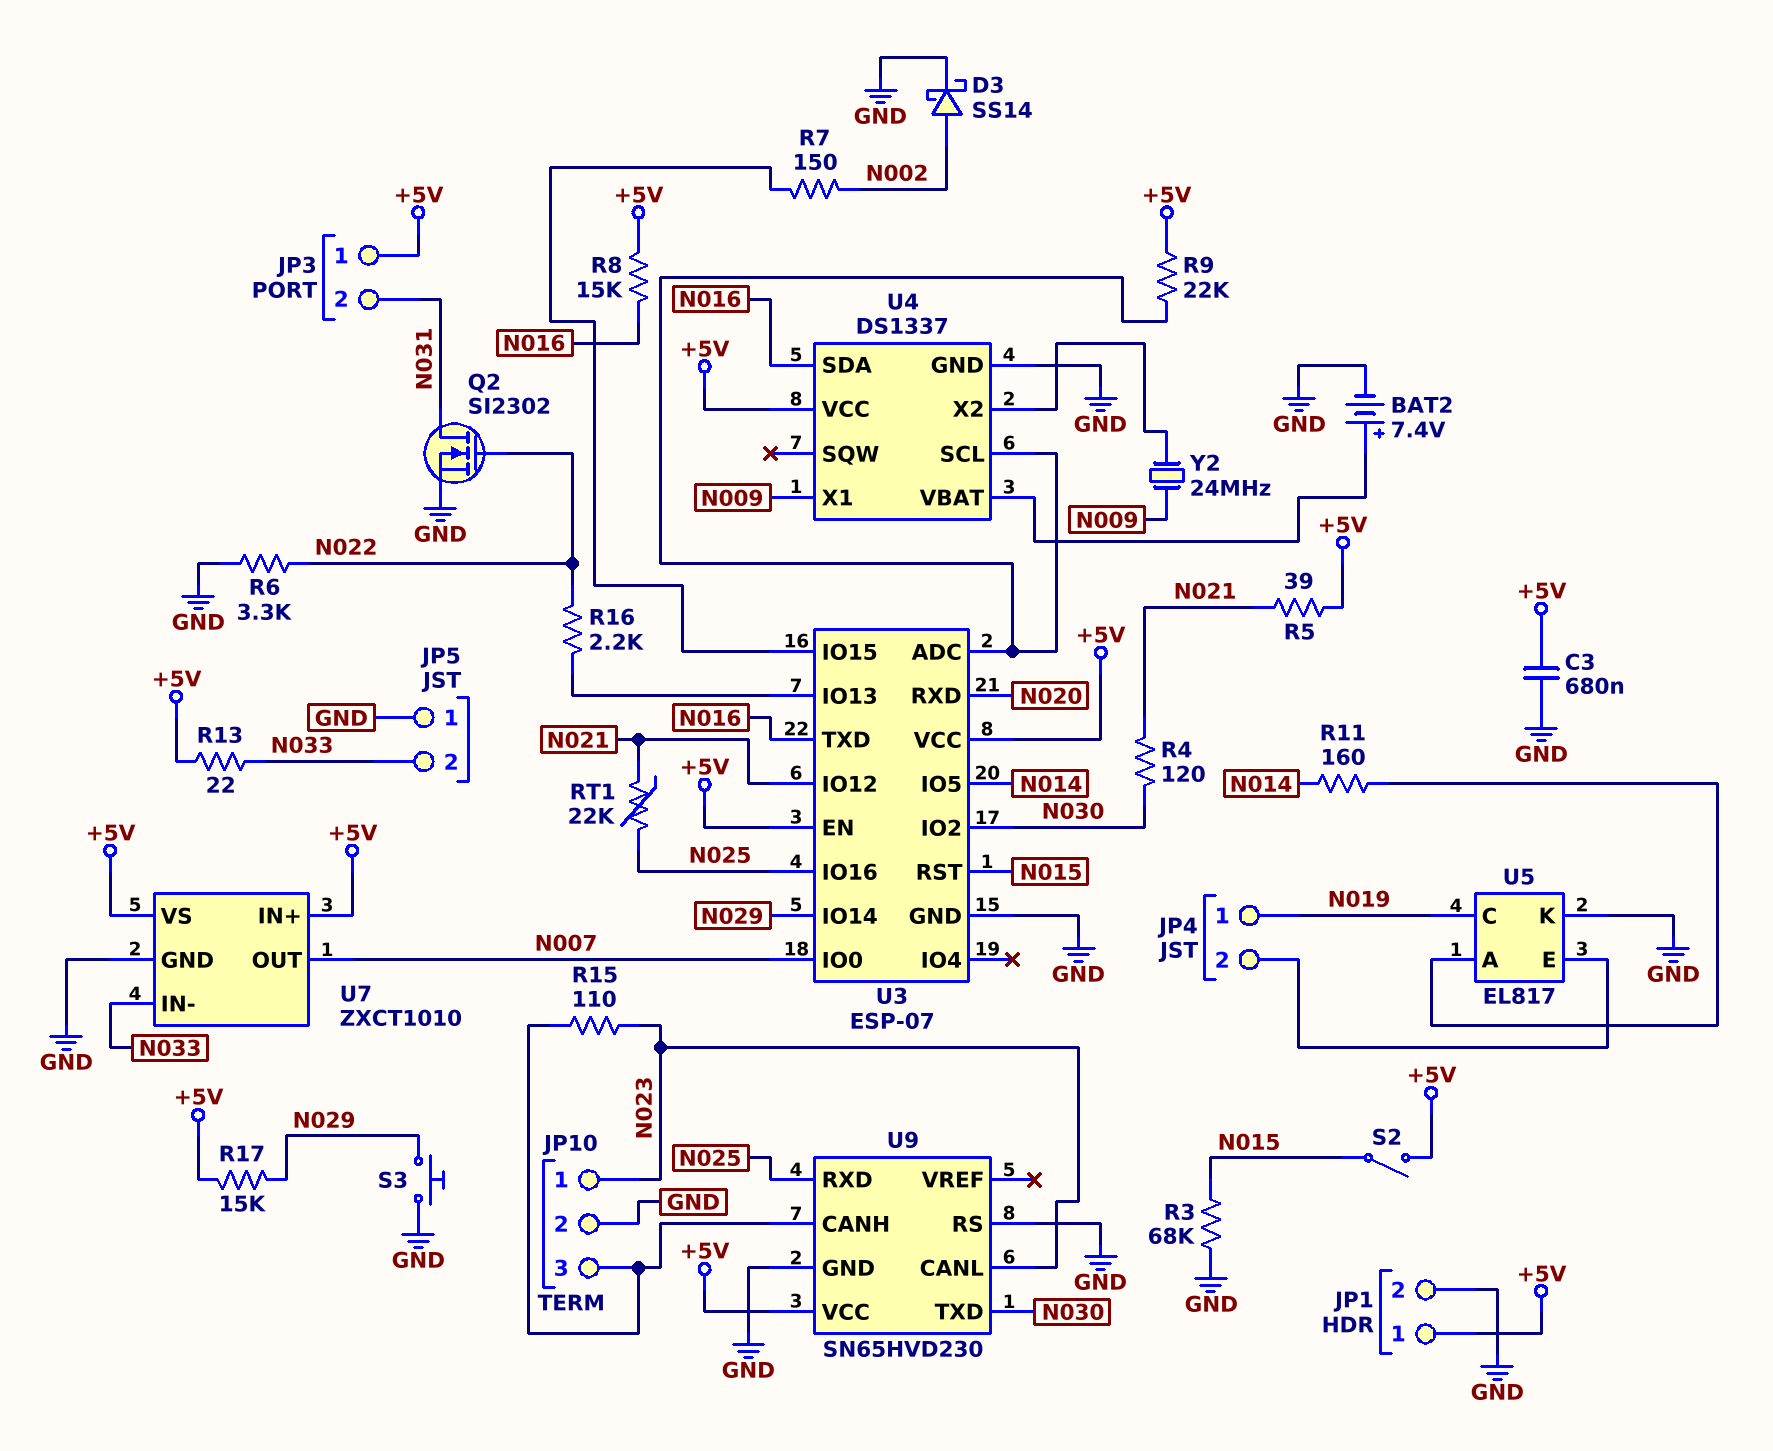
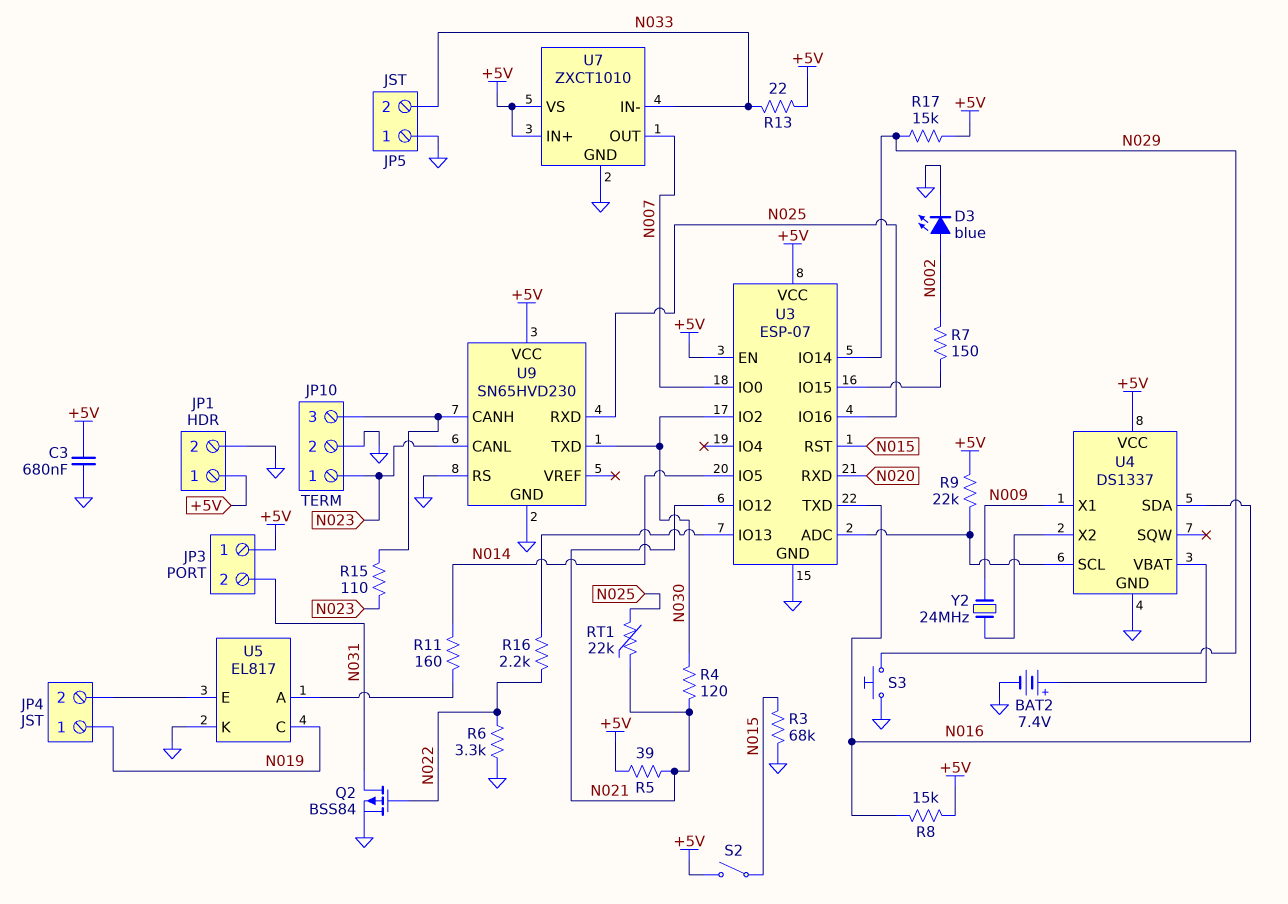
D3: schottky SS14 (A N002, K GND) -> LED blue (A N002, K GND)
Q2: NMOS SI2302 (G N022, D N031, S GND) -> PMOS BSS84 (G N022, D N031, S GND)

